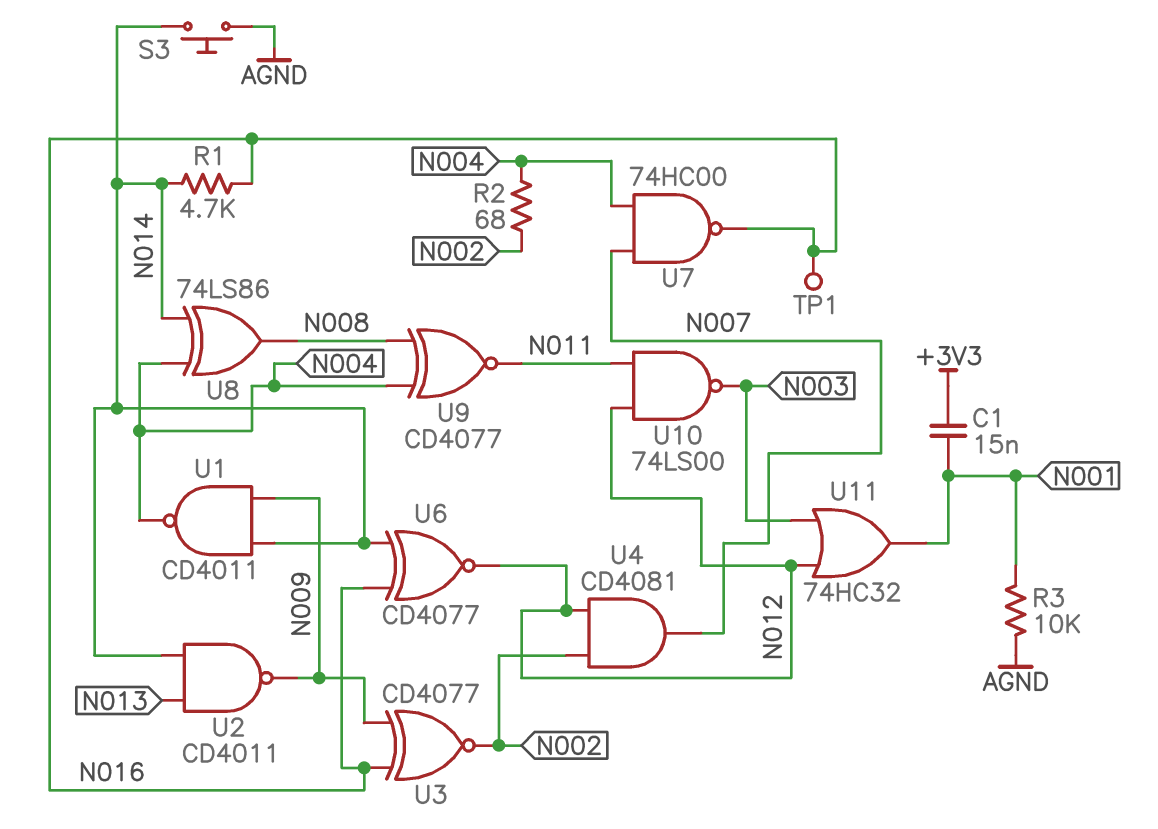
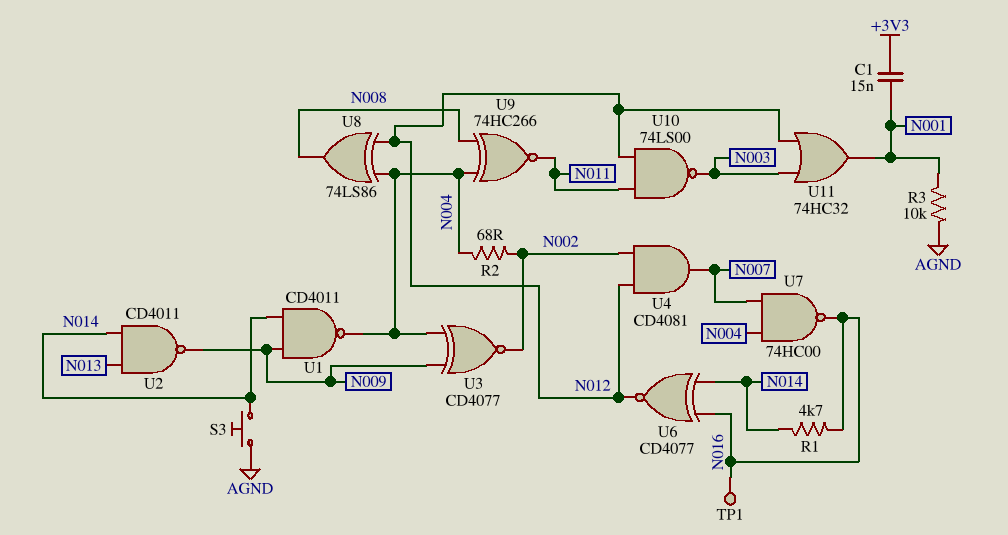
U3: XNOR CD4077 (in N009, in N016, out N002) -> XNOR CD4077 (in N004, in N009, out N002)
U8: XOR 74LS86 (in N004, in N014, out N008) -> XOR 74LS86 (in N004, in N012, out N008)
U9: XNOR CD4077 (in N004, in N008, out N011) -> XNOR 74HC266 (in N004, in N008, out N011)

